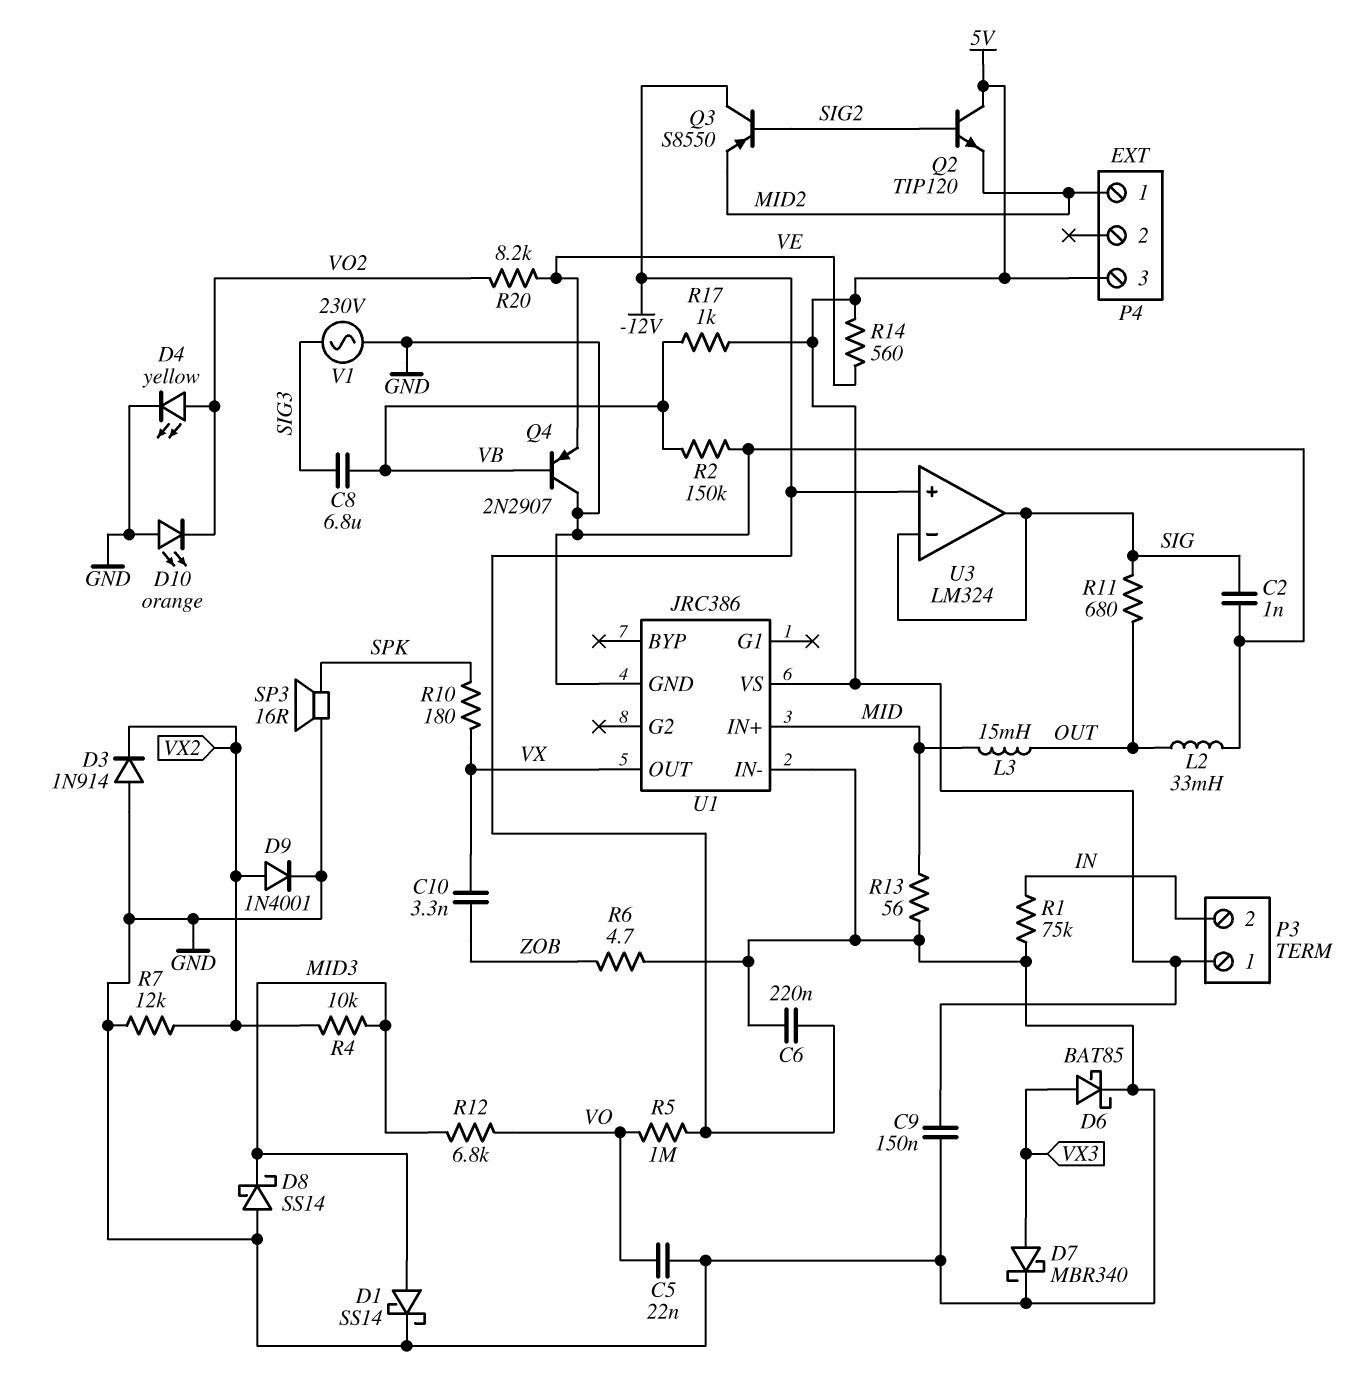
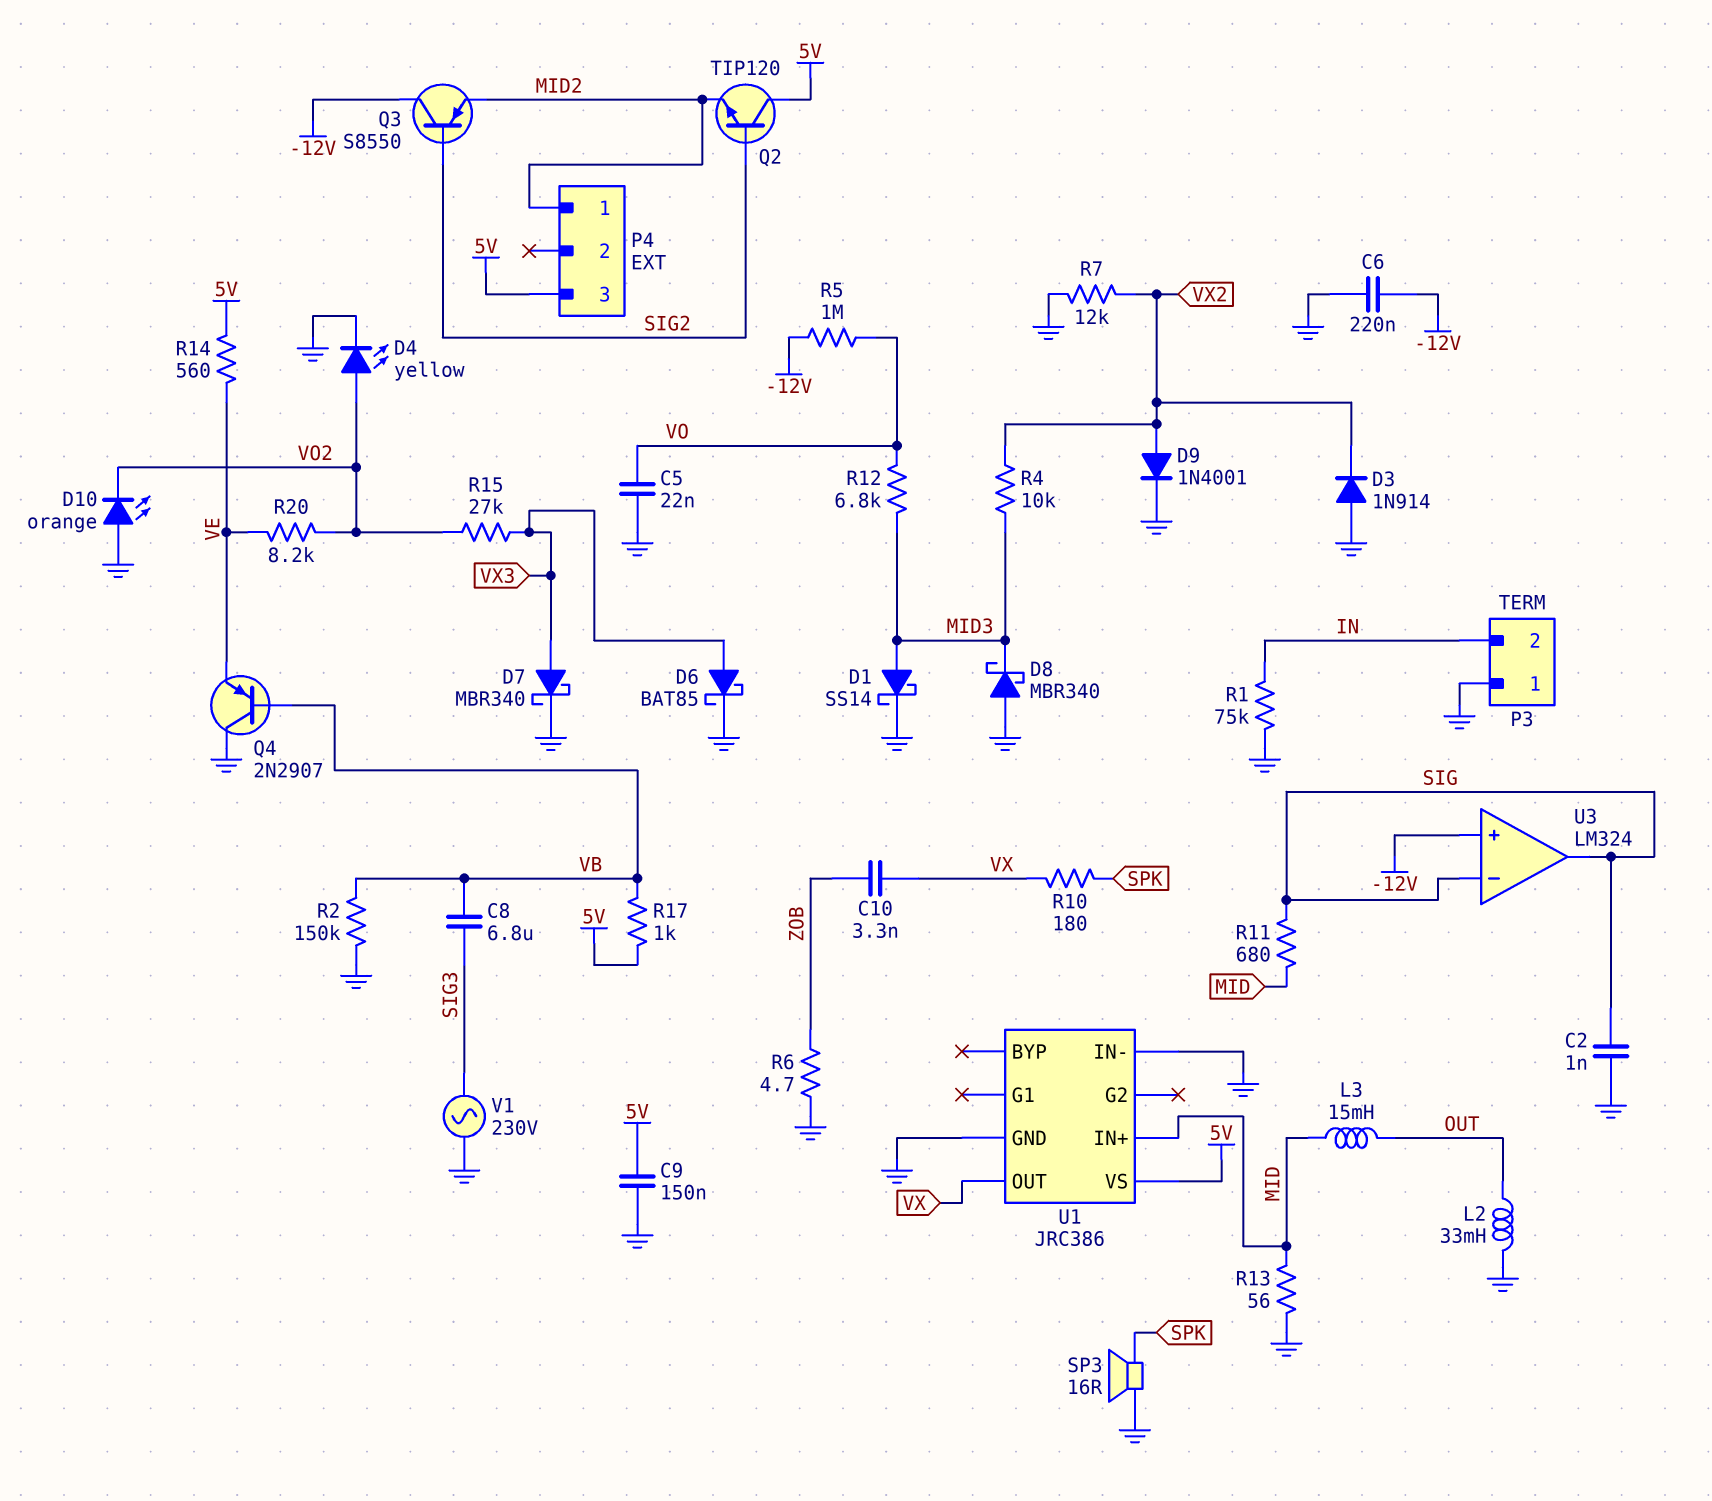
D8: schottky SS14 (A GND, K MID3) -> schottky MBR340 (A GND, K MID3)
P3 pin 1: 5V -> GND
R11: 680 (OUT, SIG) -> 680 (MID, SIG)
R15: none -> 27k (VO2, VX3)

